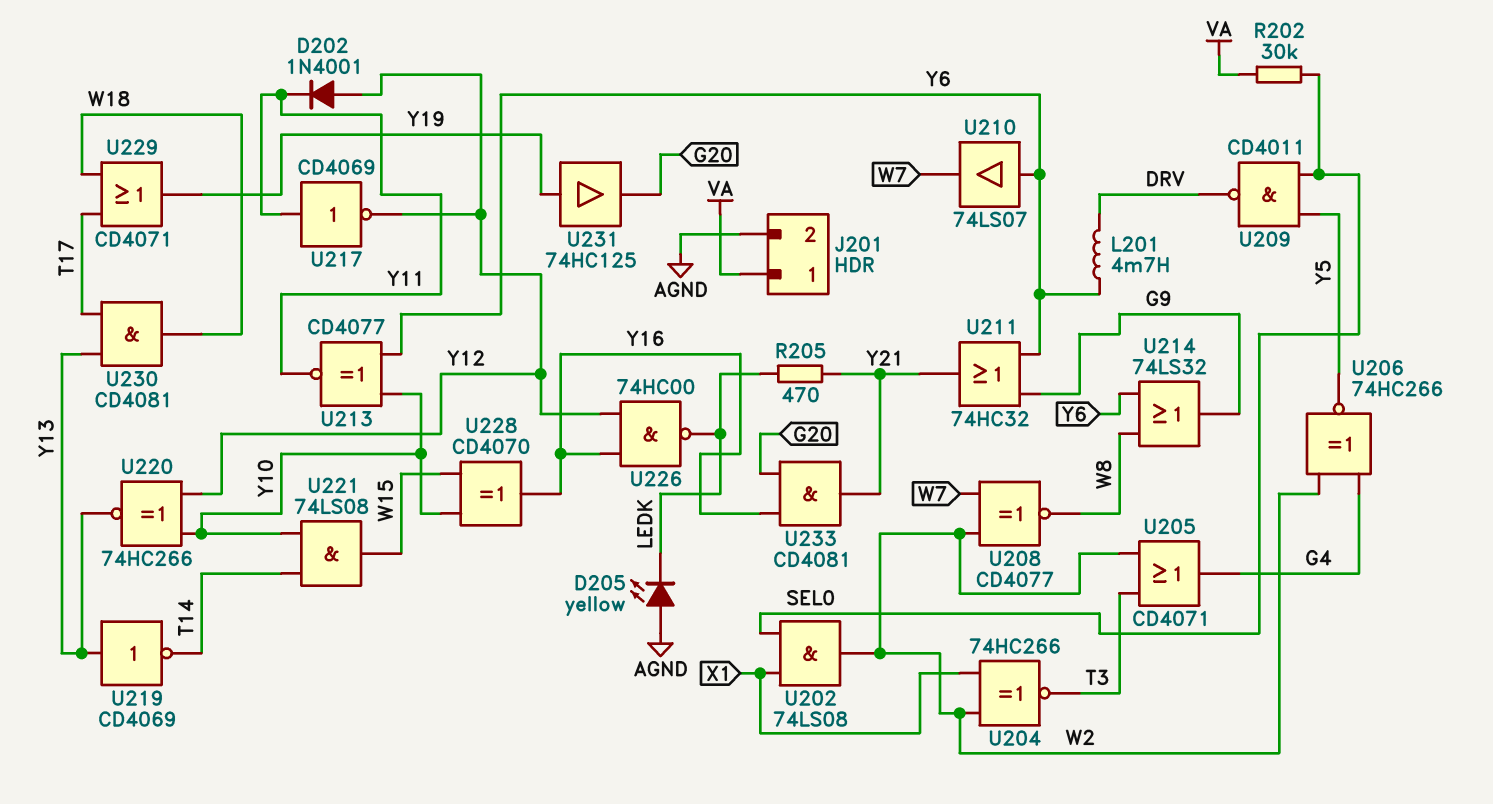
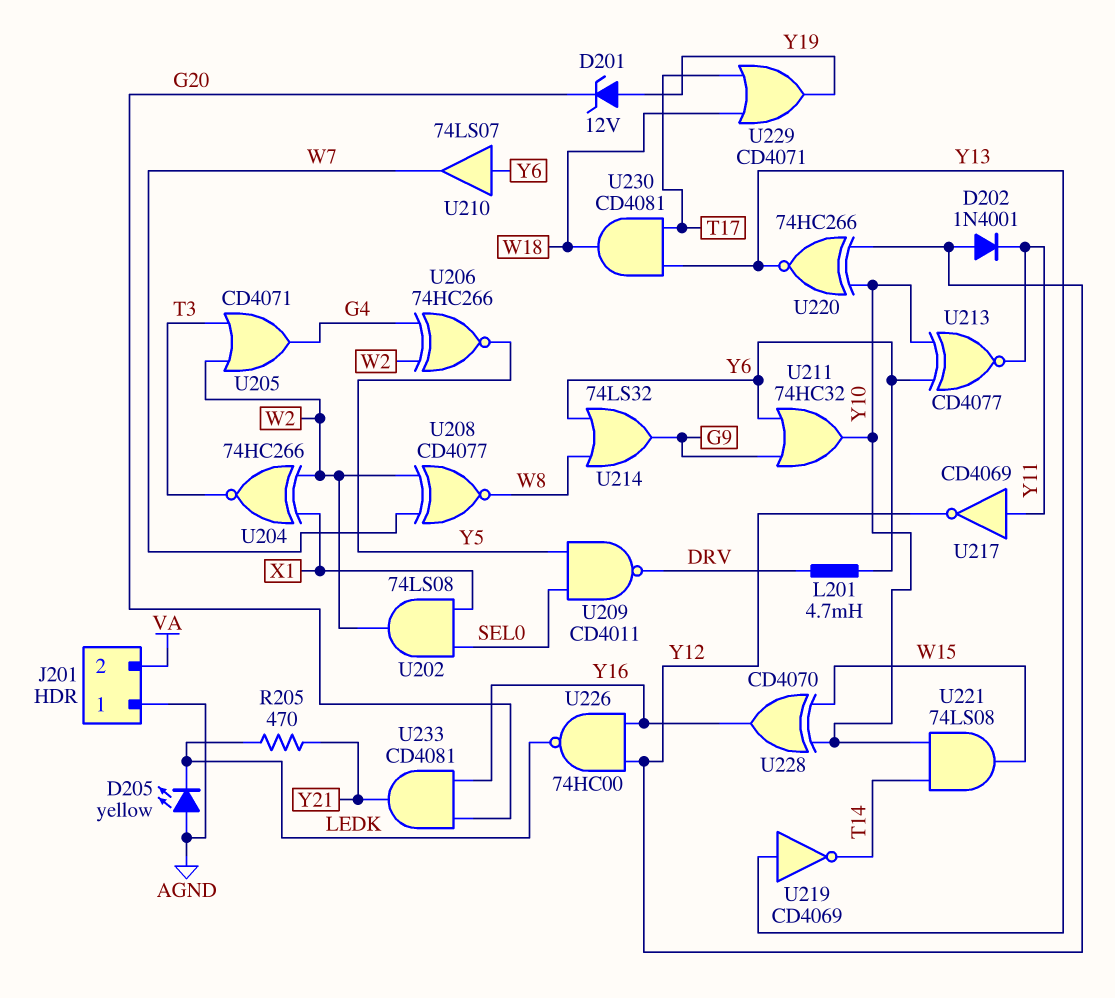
D201: none -> zener 12V (A Y19, K G20)
J201 pin 1: VA -> AGND
J201 pin 2: AGND -> VA
R202: 30k (SEL0, VA) -> none
U211: OR 74HC32 (in G9, in Y6, out Y21) -> OR 74HC32 (in G9, in Y6, out Y10)
U231: buffer 74HC125 (in Y19, out G20) -> none

